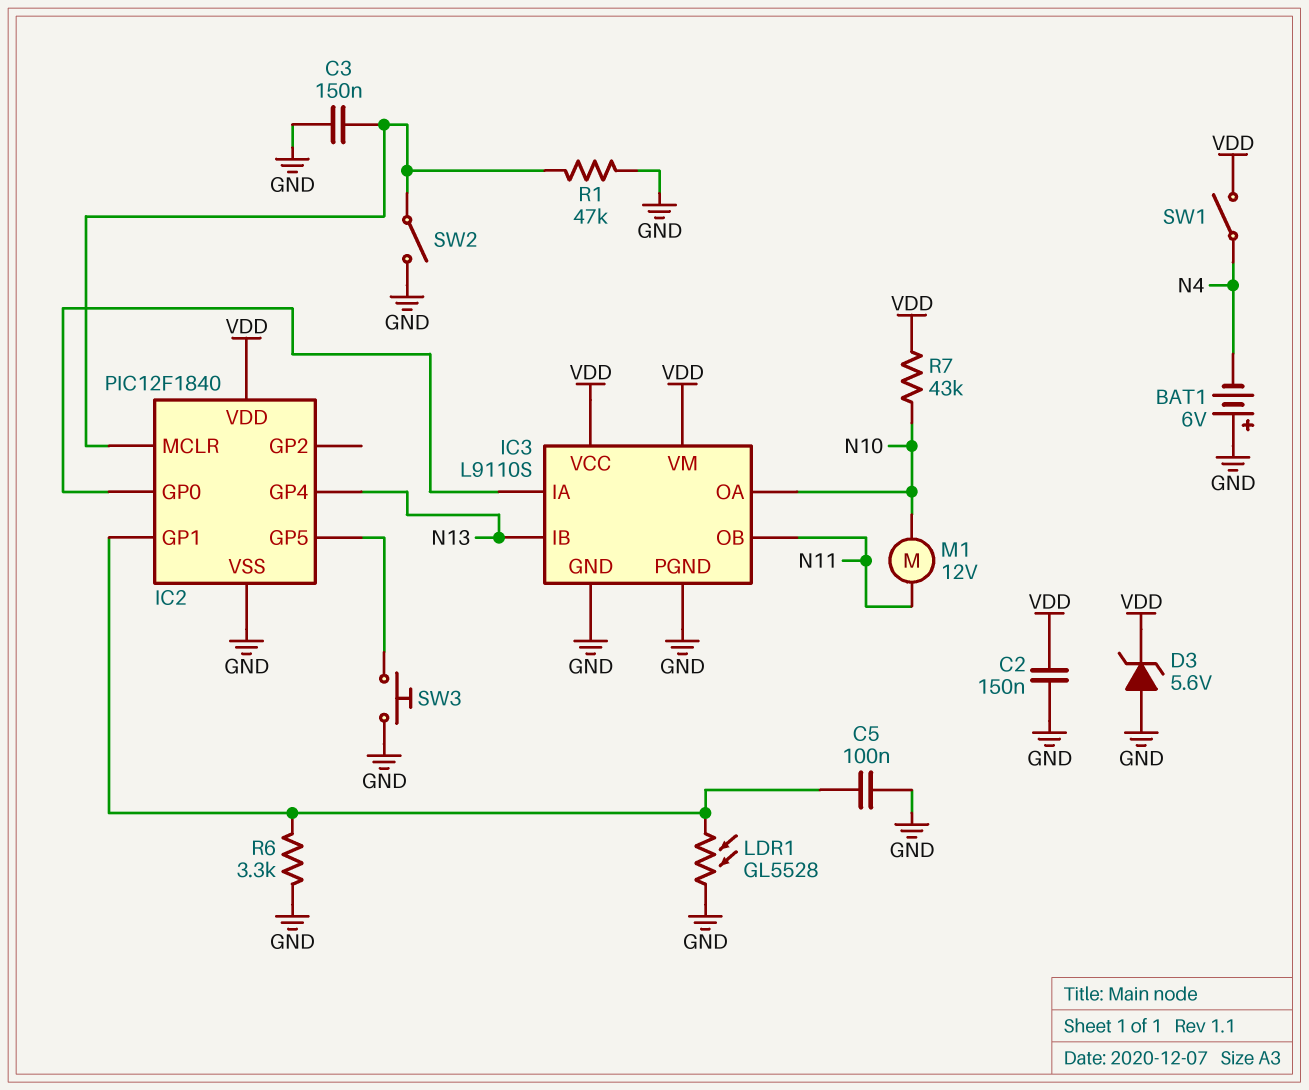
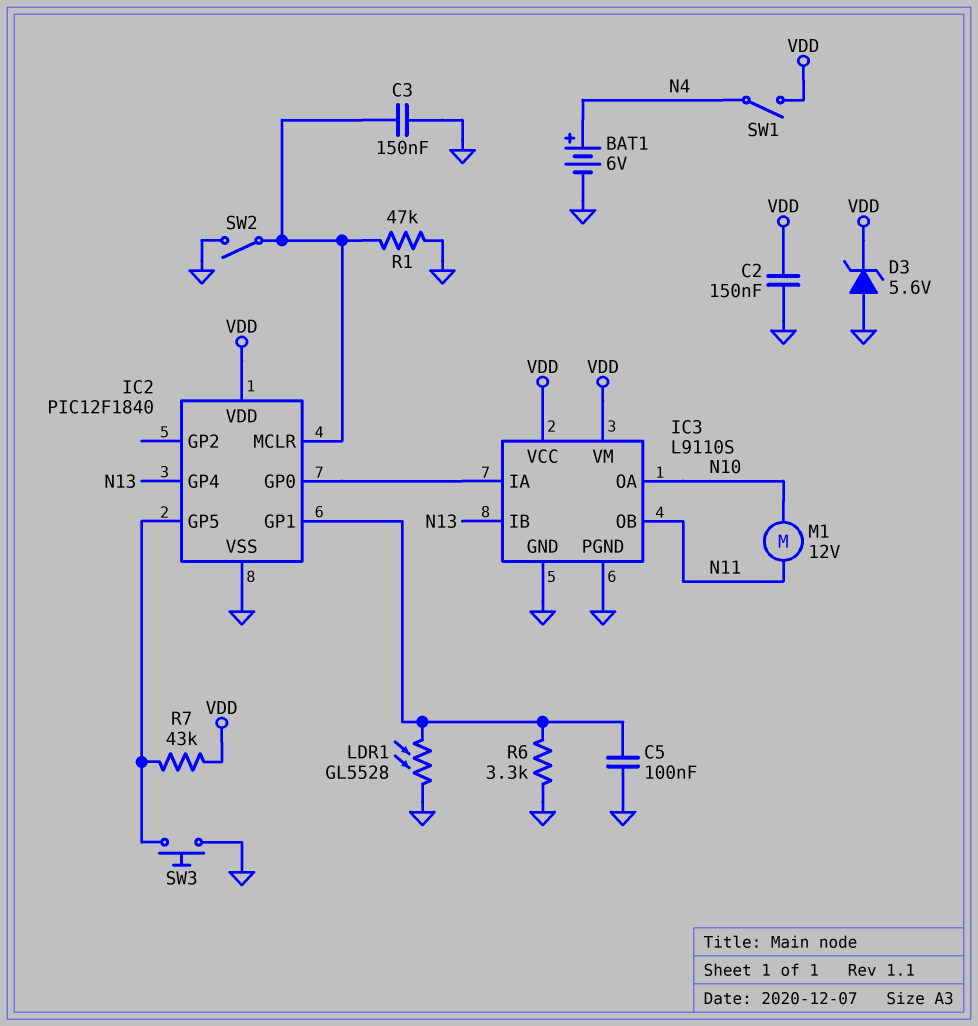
BAT1: 6V (plus GND, minus N4) -> 6V (plus N4, minus GND)
R7: 43k (N10, VDD) -> 43k (IC2/GP5, VDD)

